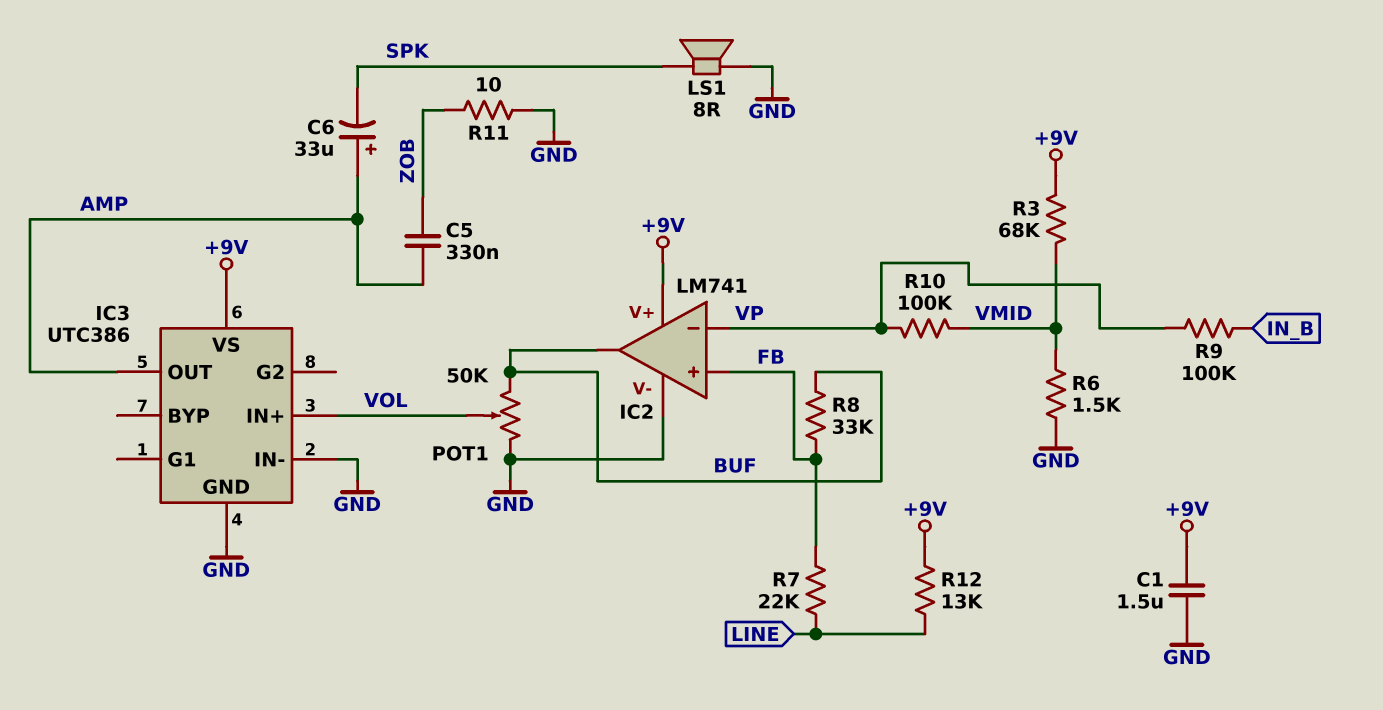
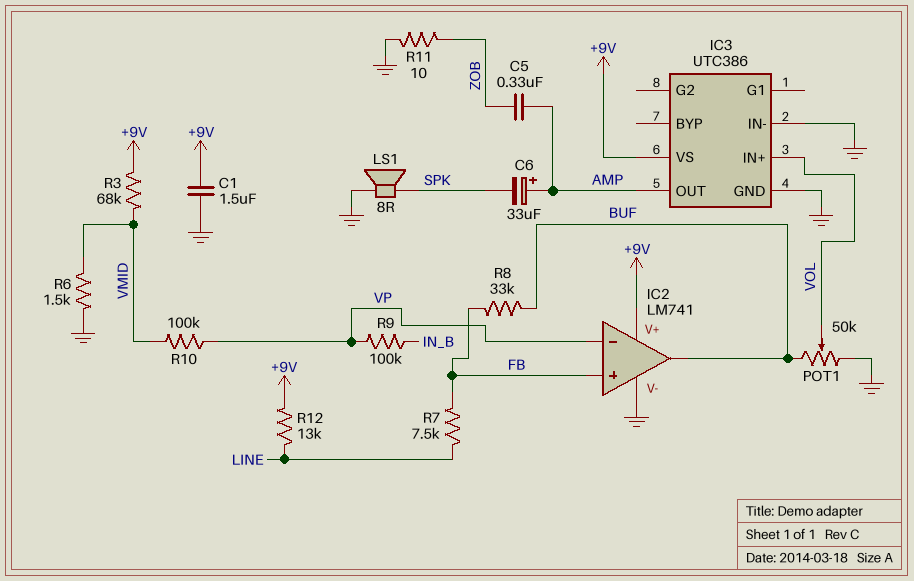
R7: 22k (FB, LINE) -> 7.5k (FB, LINE)

